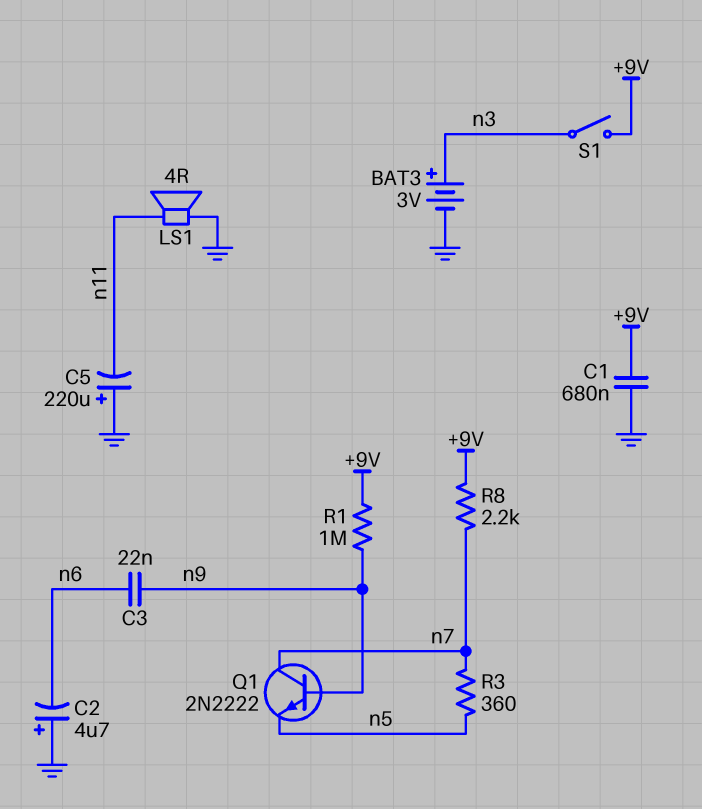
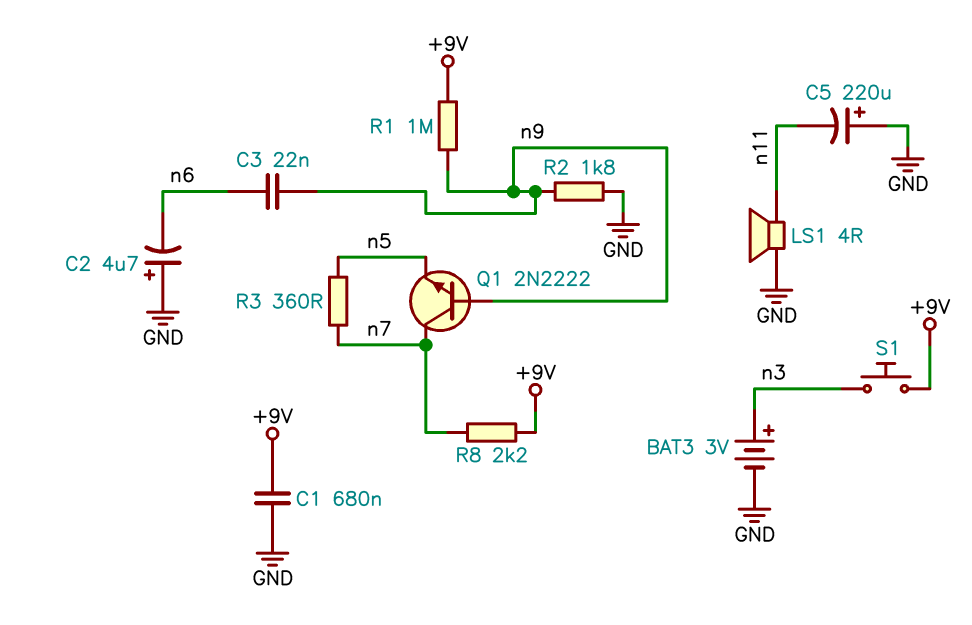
R2: none -> 1.8k (GND, n9)
S1: switch (+9V, n3) -> button (+9V, n3)

